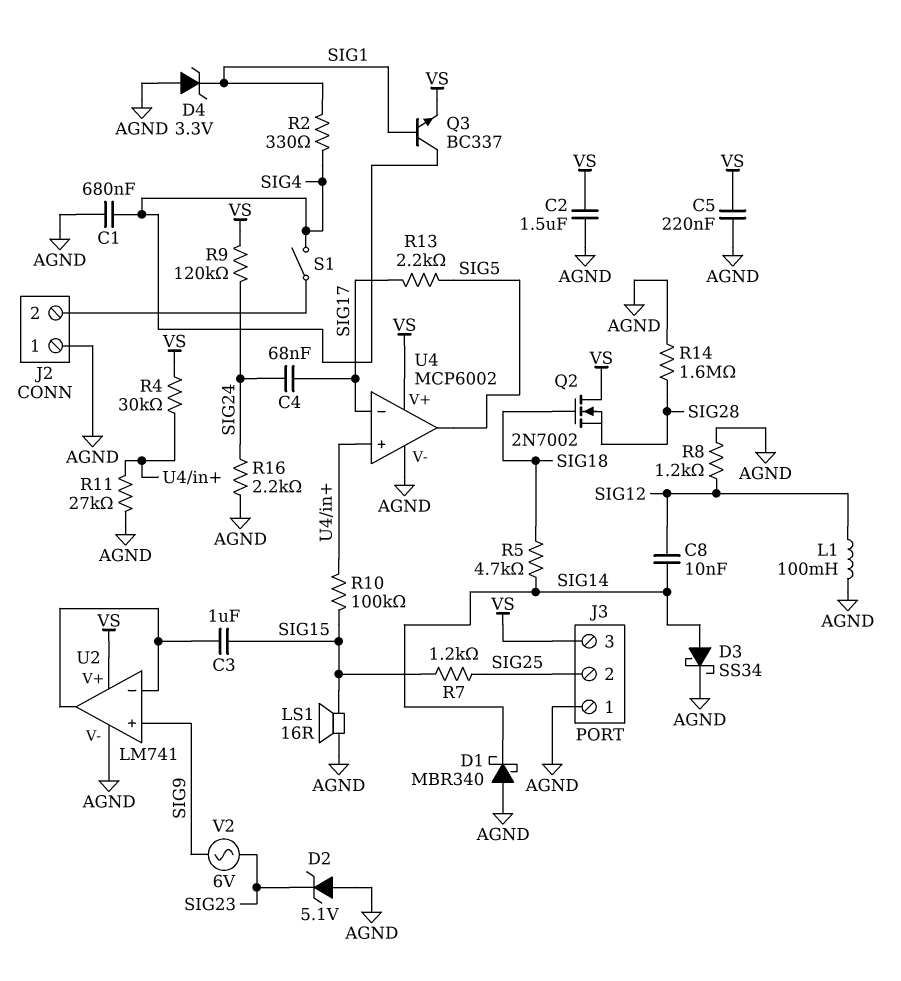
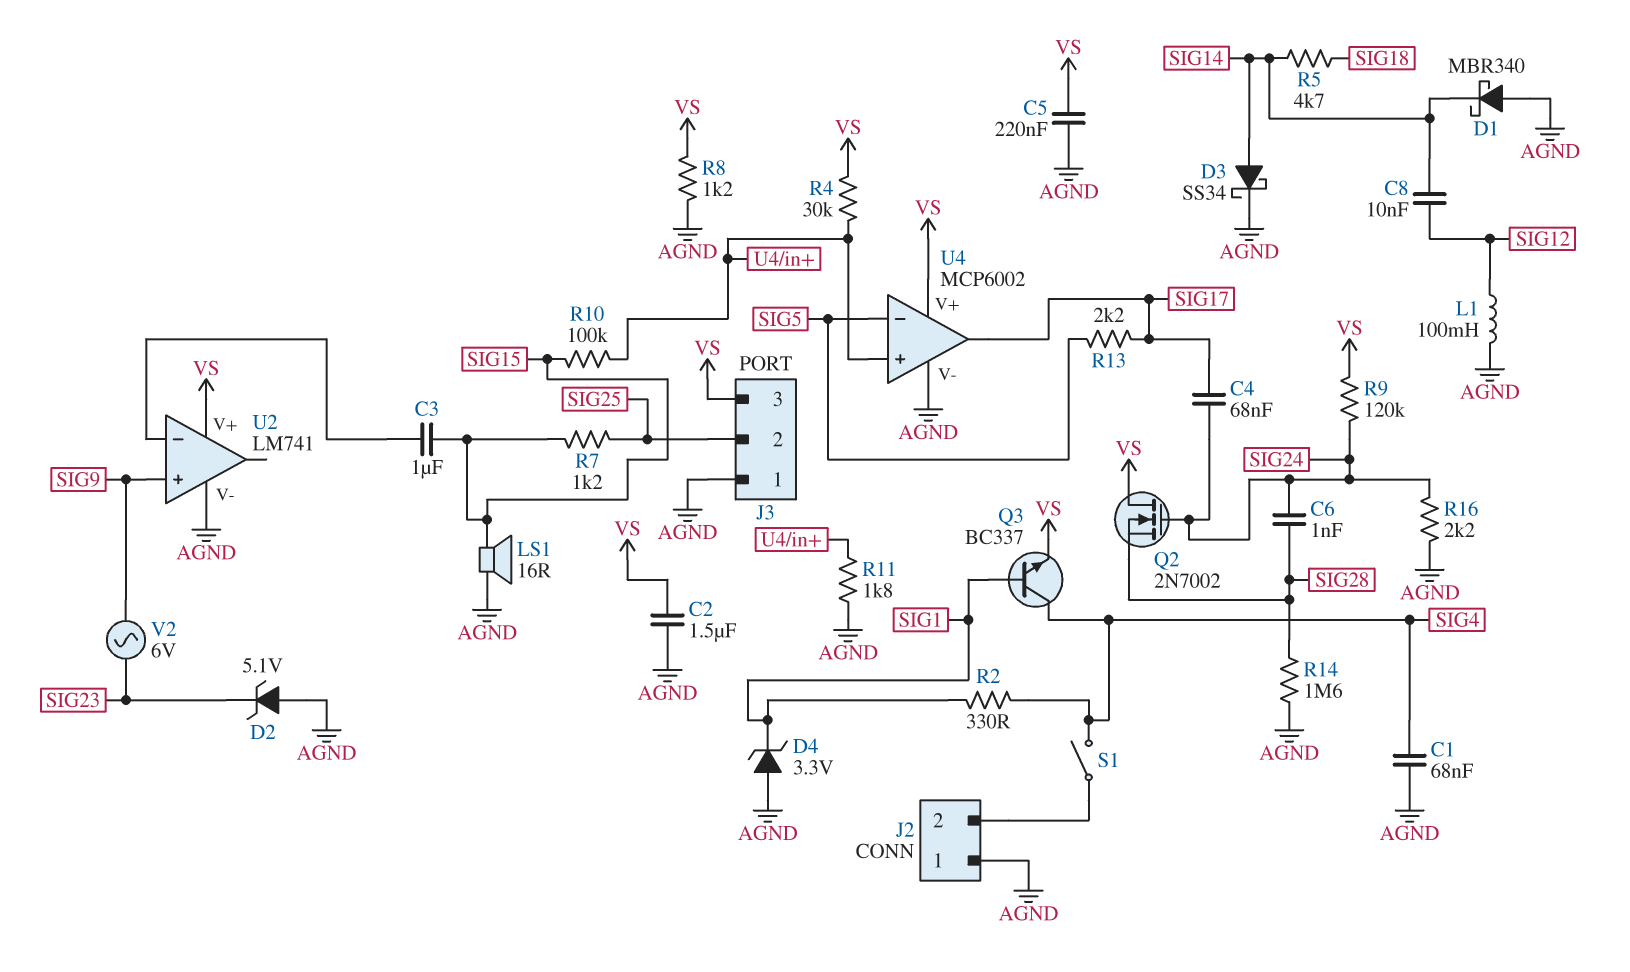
C1: 680nF (AGND, SIG4) -> 68nF (AGND, SIG4)
C6: none -> 1nF (SIG24, SIG28)
Q2: NMOS 2N7002 (G SIG18, D VS, S SIG28) -> NMOS 2N7002 (G SIG24, D VS, S SIG28)
R8: 1.2k (AGND, SIG12) -> 1.2k (AGND, VS)
R11: 27k (AGND, U4/in+) -> 1.8k (AGND, U4/in+)
U2 pin out: U2/in- -> none
U4 pin in-: SIG17 -> SIG5
U4 pin out: SIG5 -> SIG17

